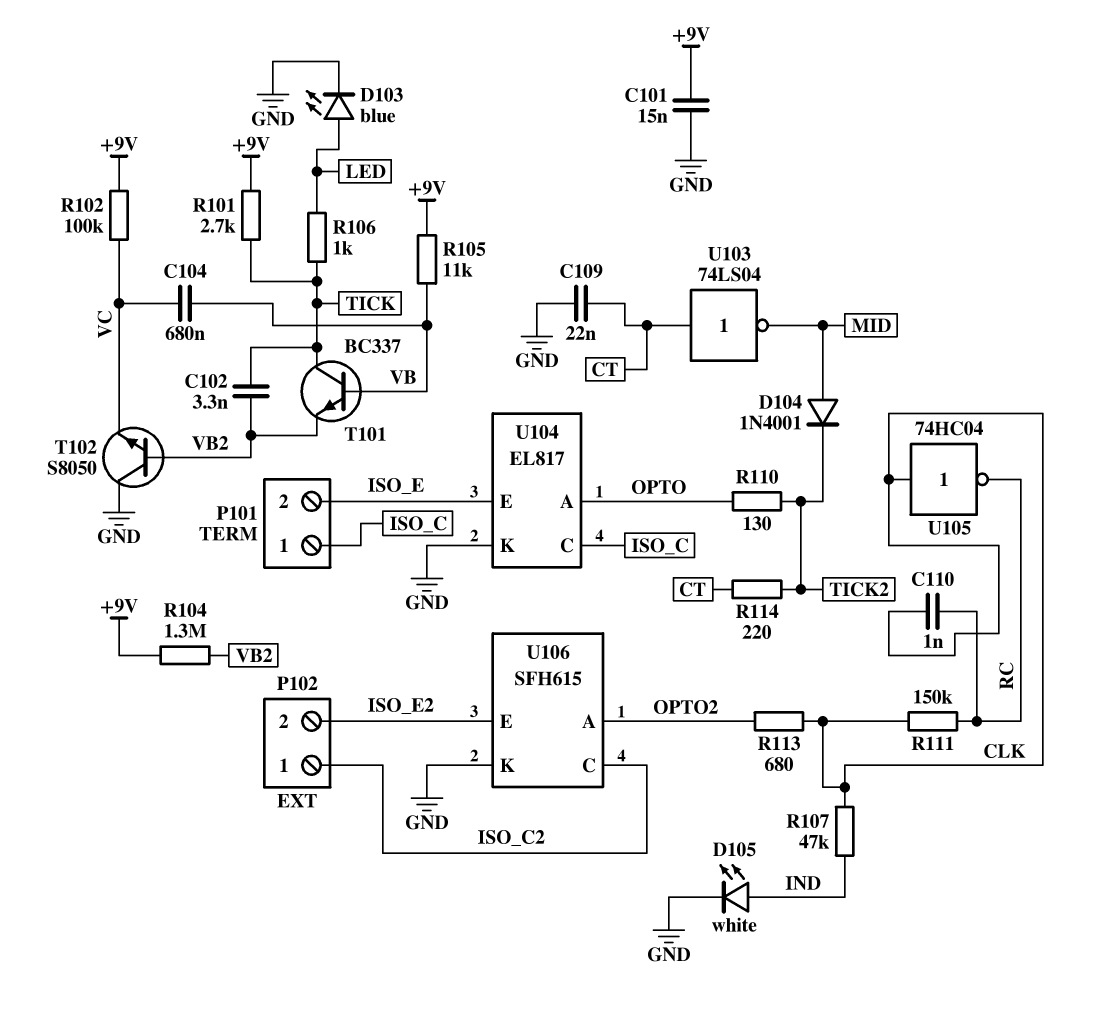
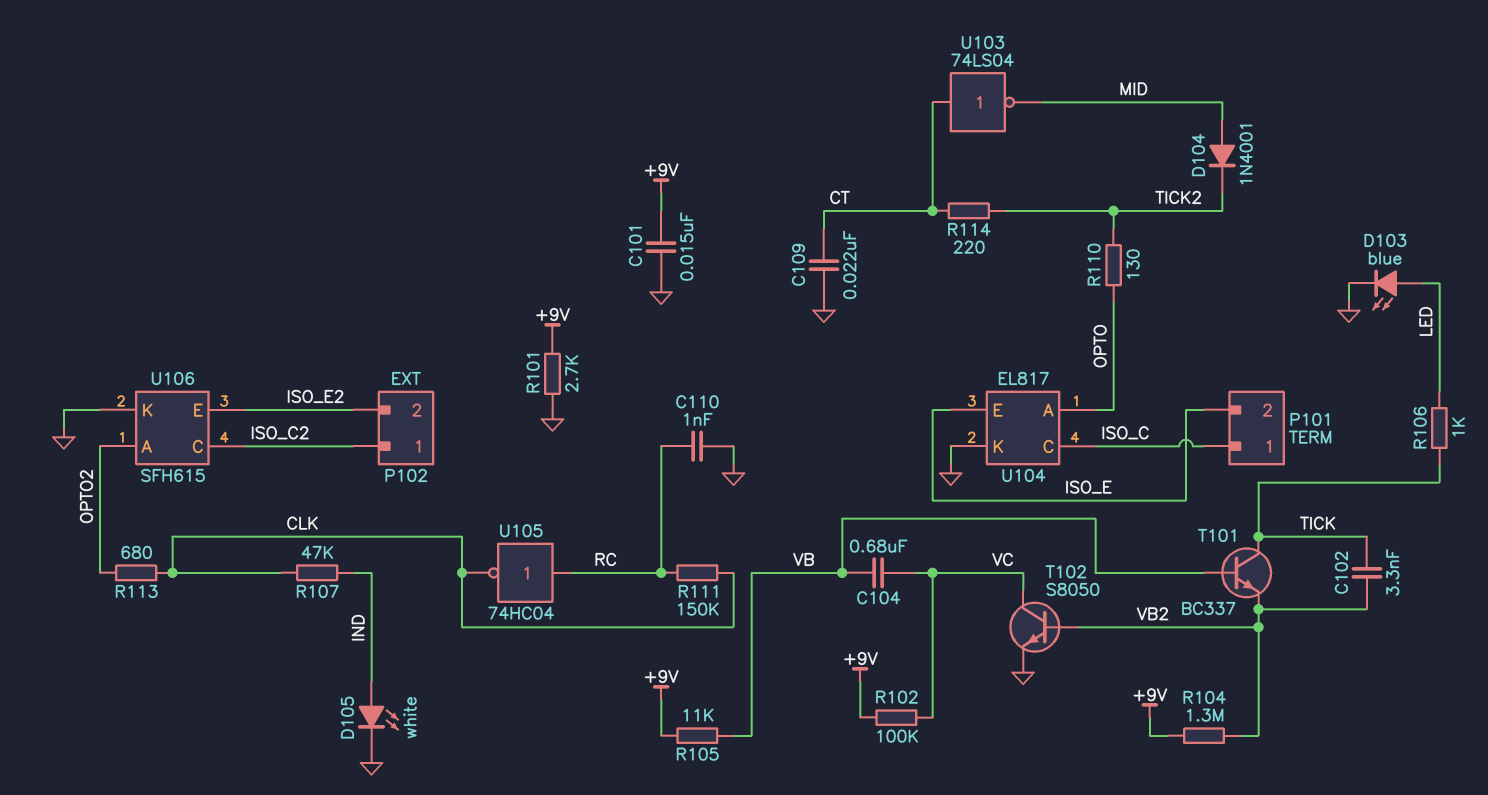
C110: 1nF (CLK, RC) -> 1nF (GND, RC)
R101: 2.7k (+9V, TICK) -> 2.7k (+9V, GND)
T102: NPN S8050 (B VB2, C GND, E VC) -> NPN S8050 (B VB2, C VC, E GND)
U105: NOT 74HC04 (in CLK, out RC) -> NOT 74HC04 (in RC, out CLK)

